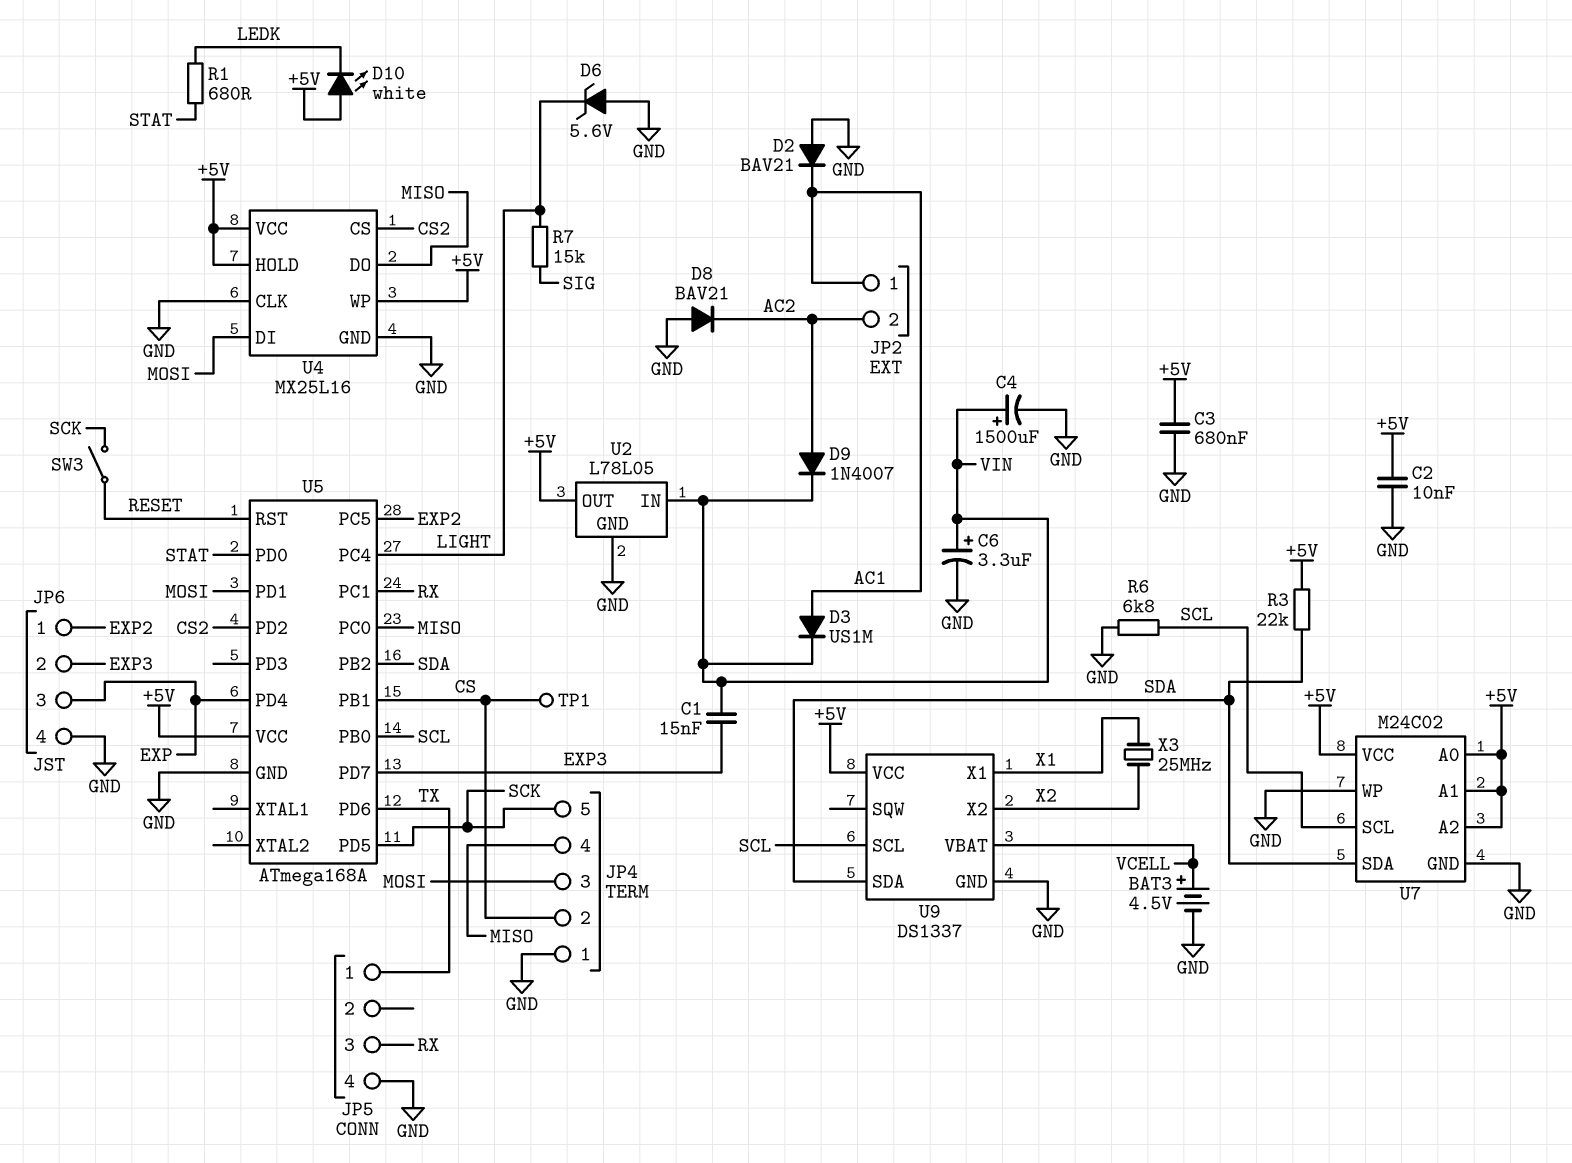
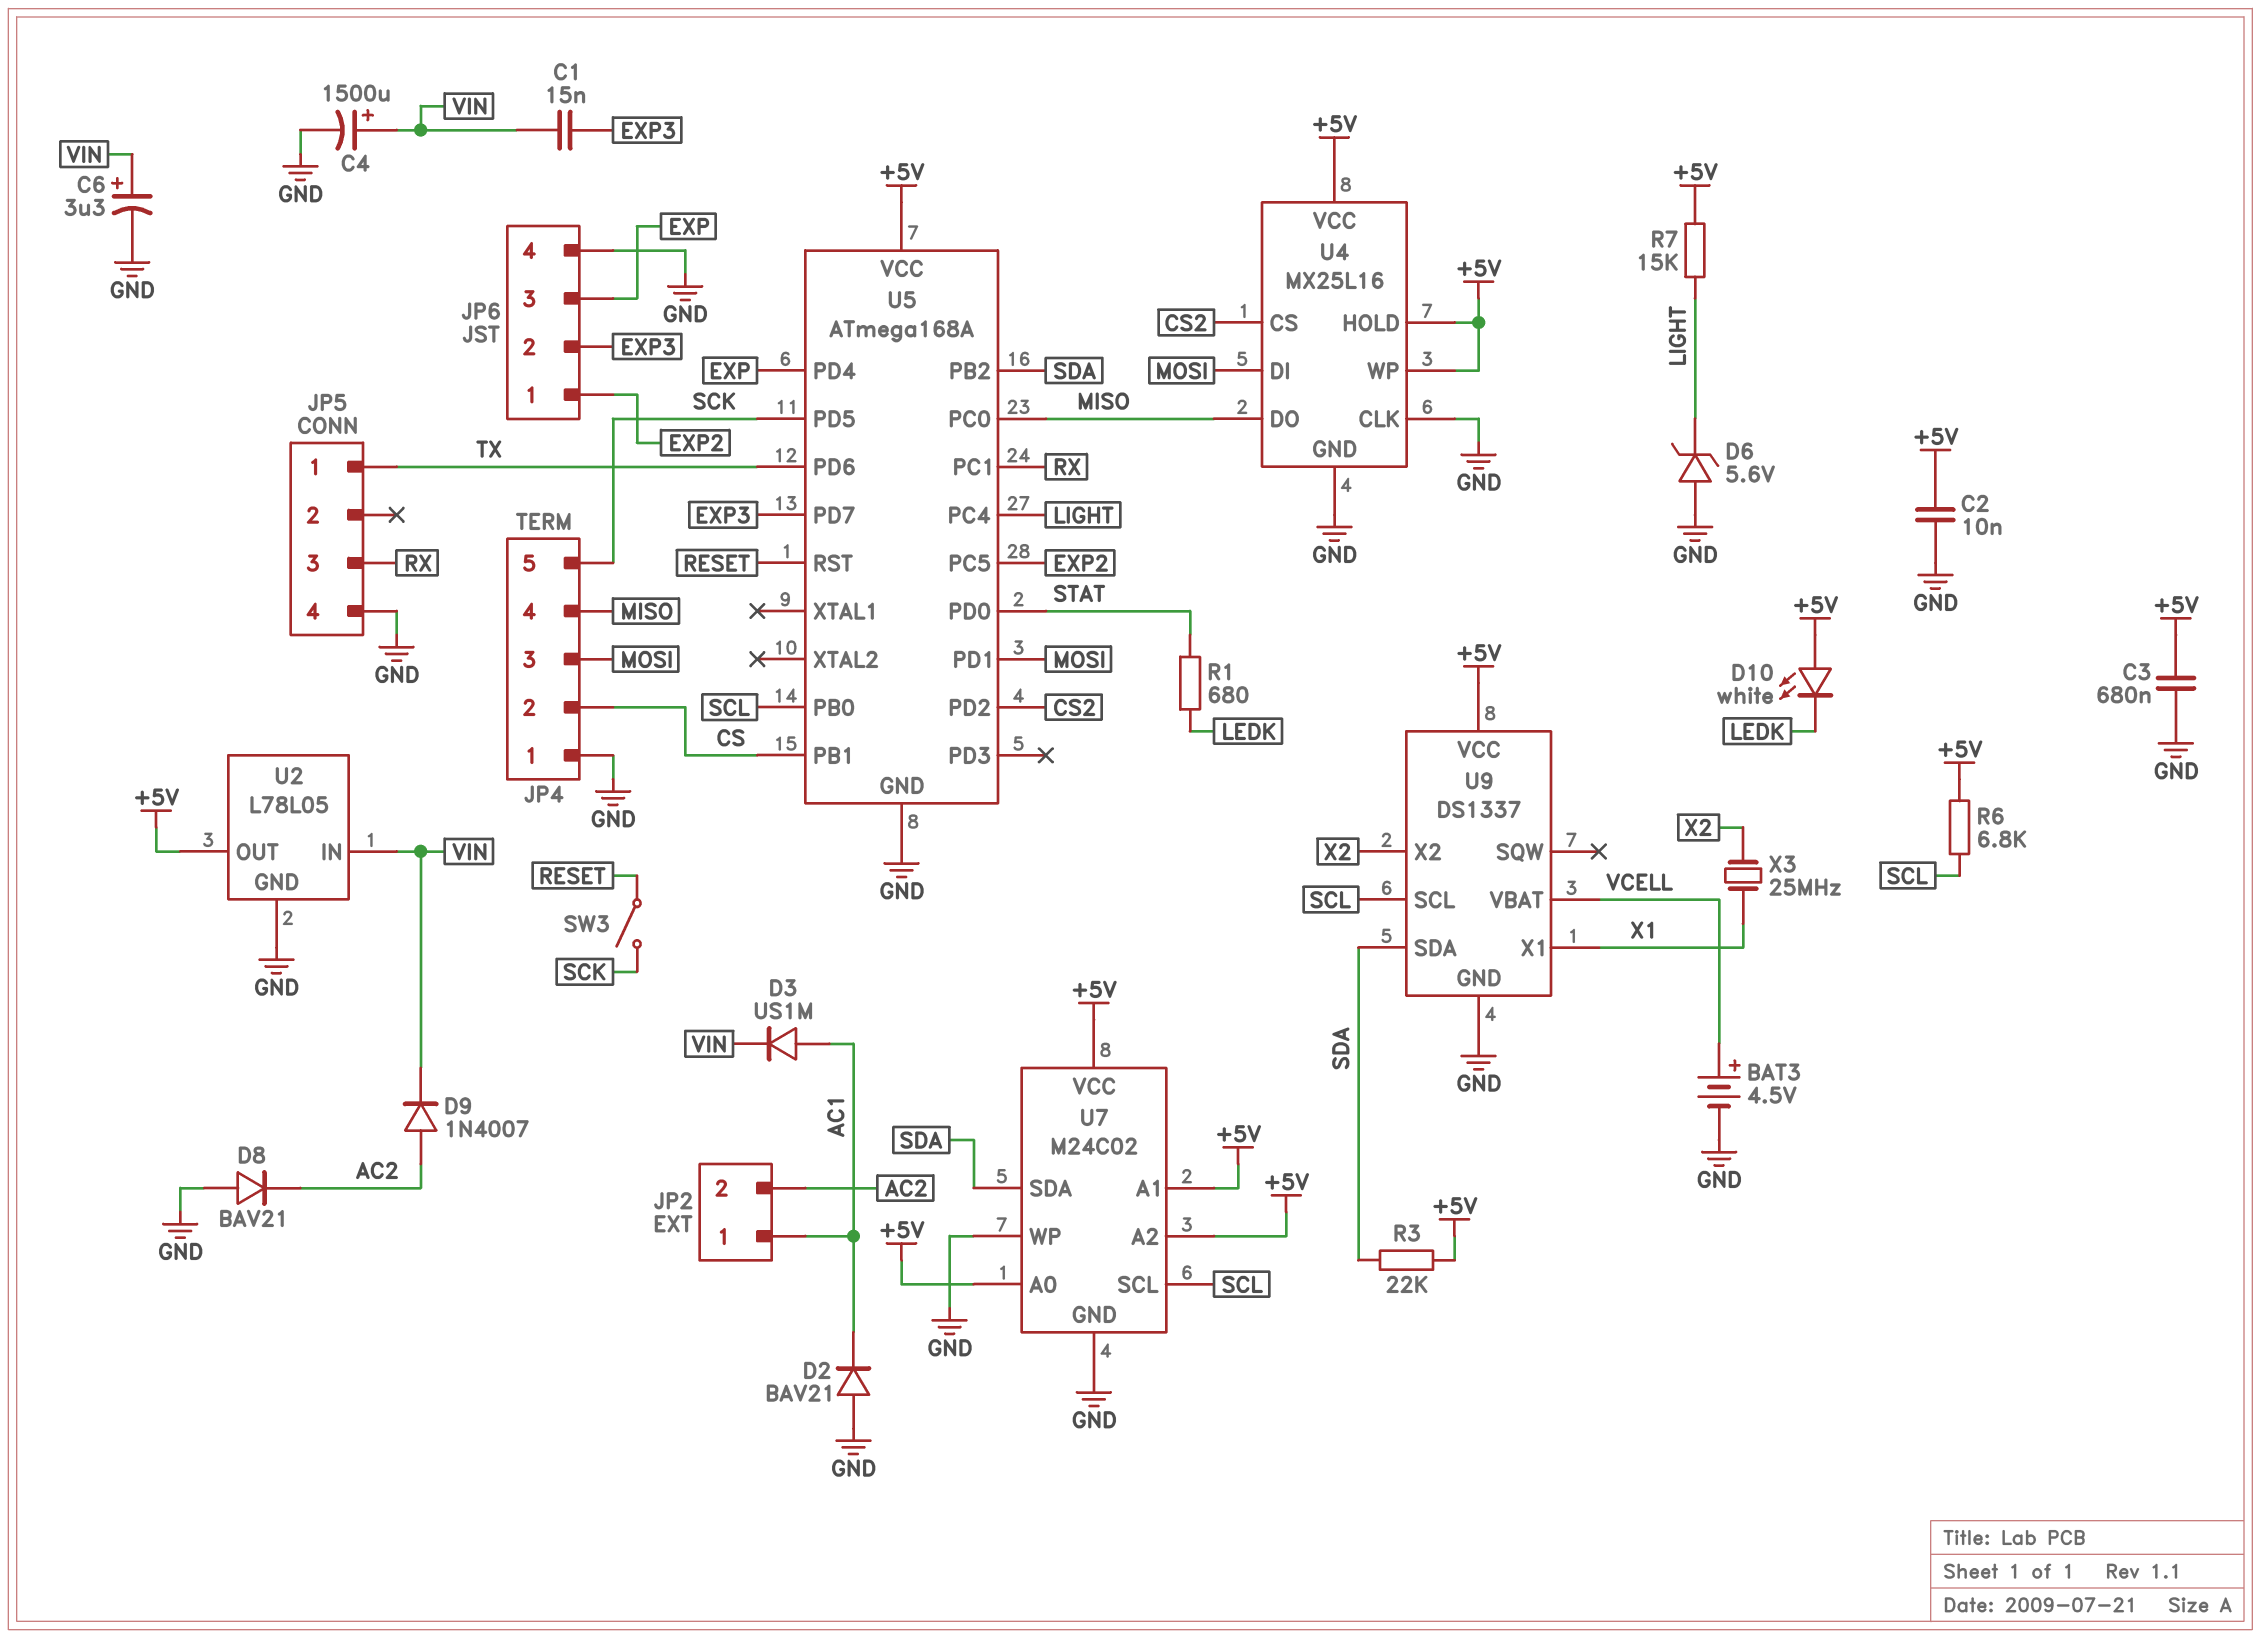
R6: 6.8k (GND, SCL) -> 6.8k (+5V, SCL)
R7: 15k (LIGHT, SIG) -> 15k (+5V, LIGHT)
TP1: test point (CS) -> none

